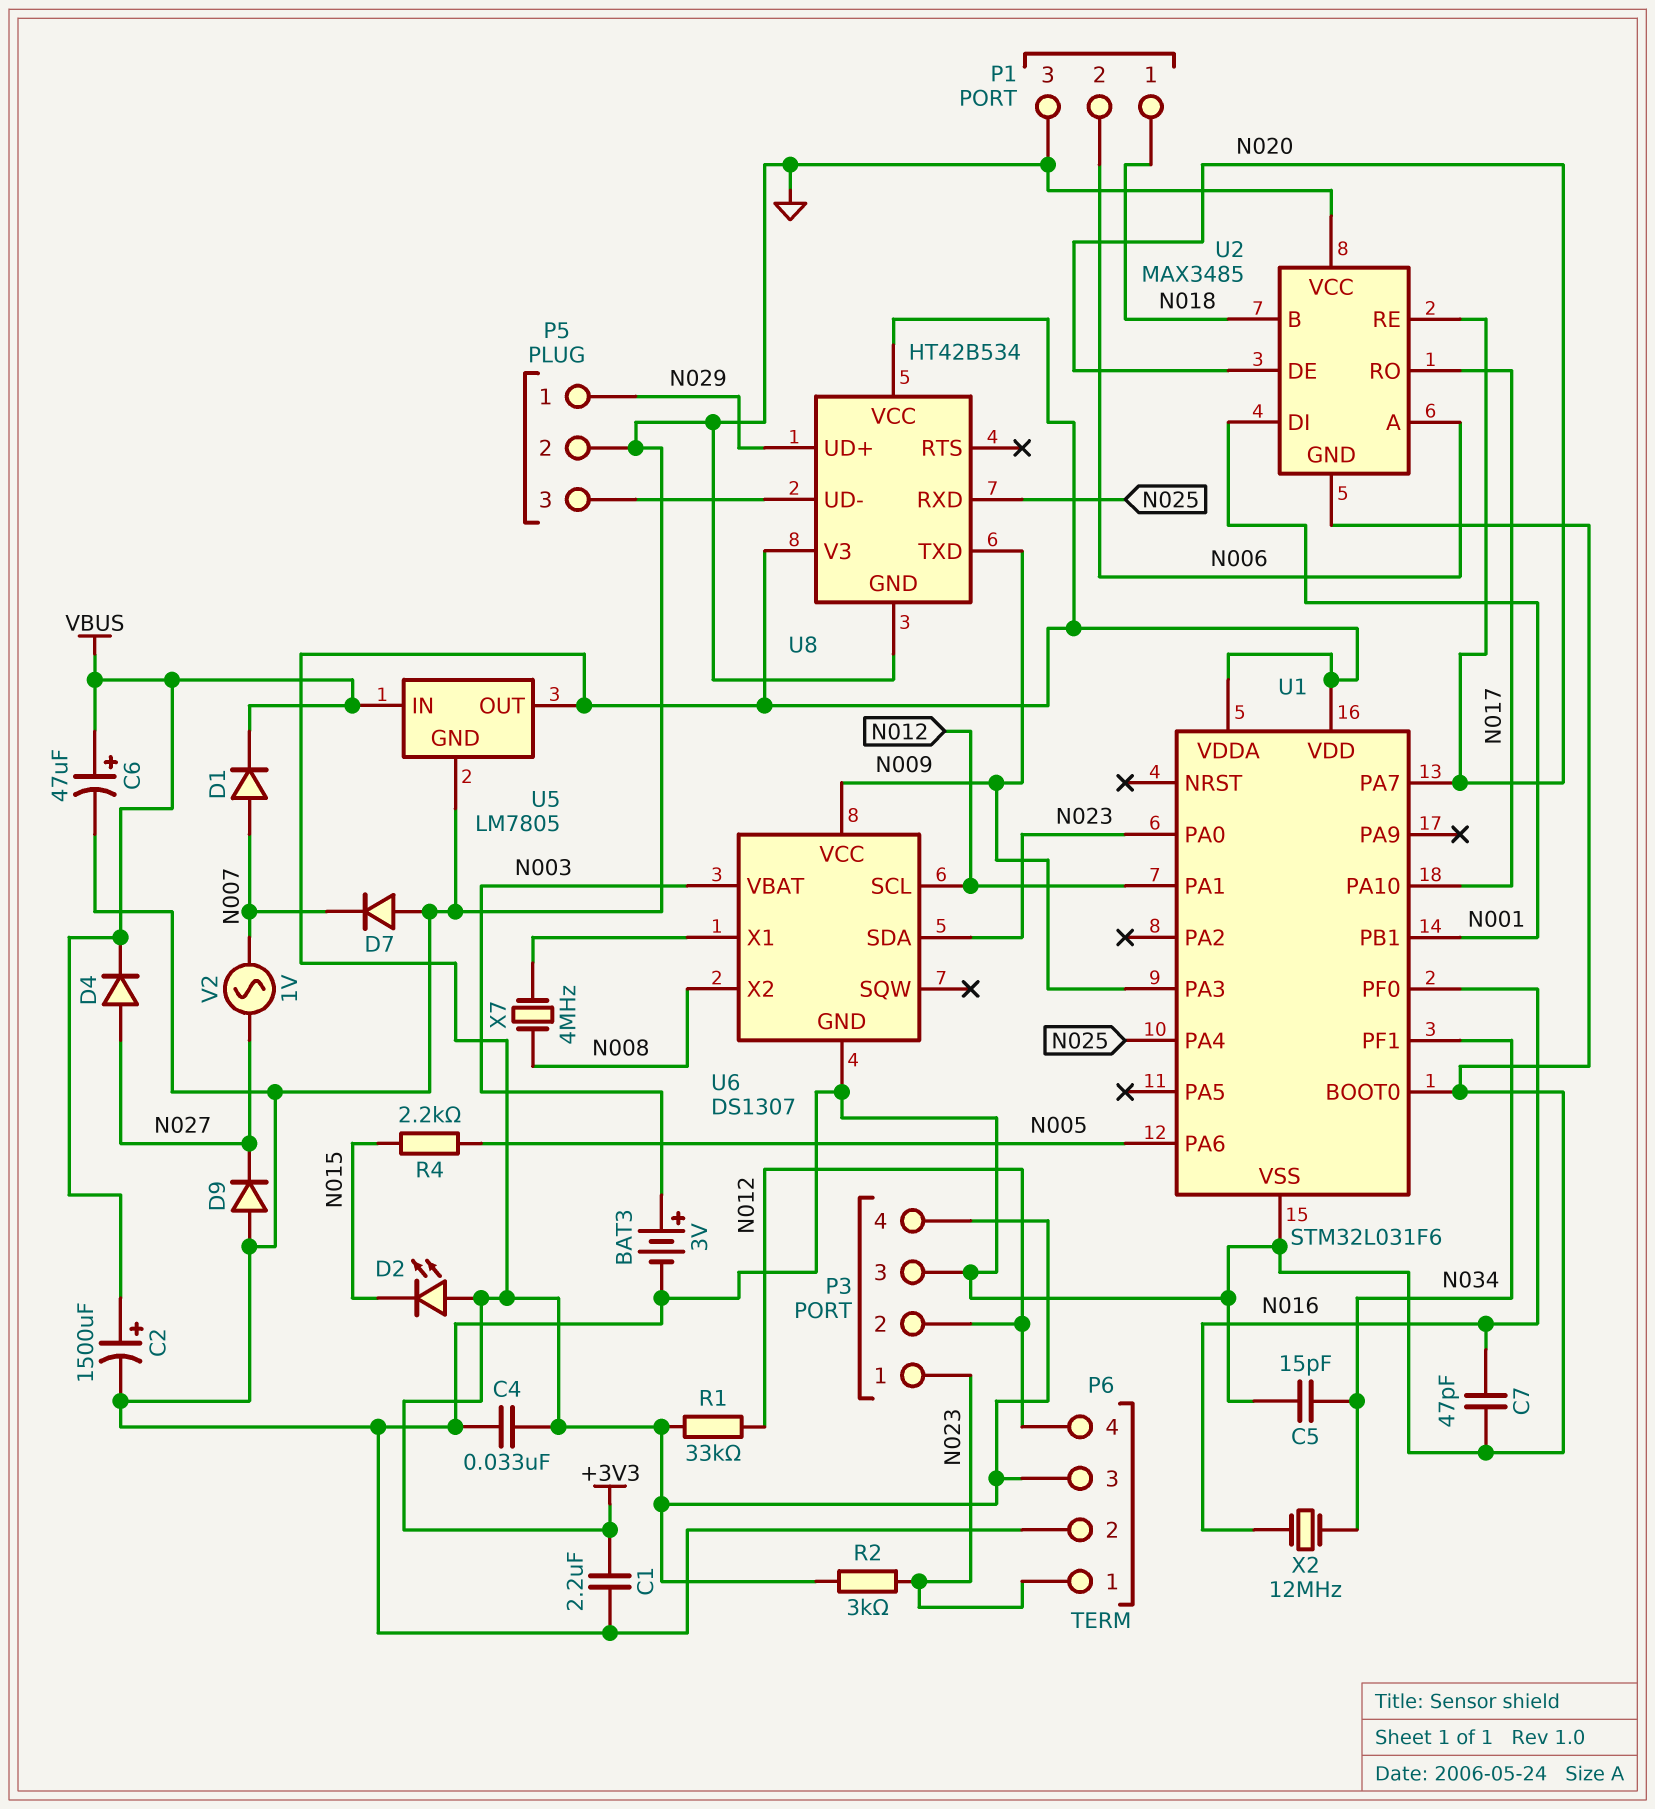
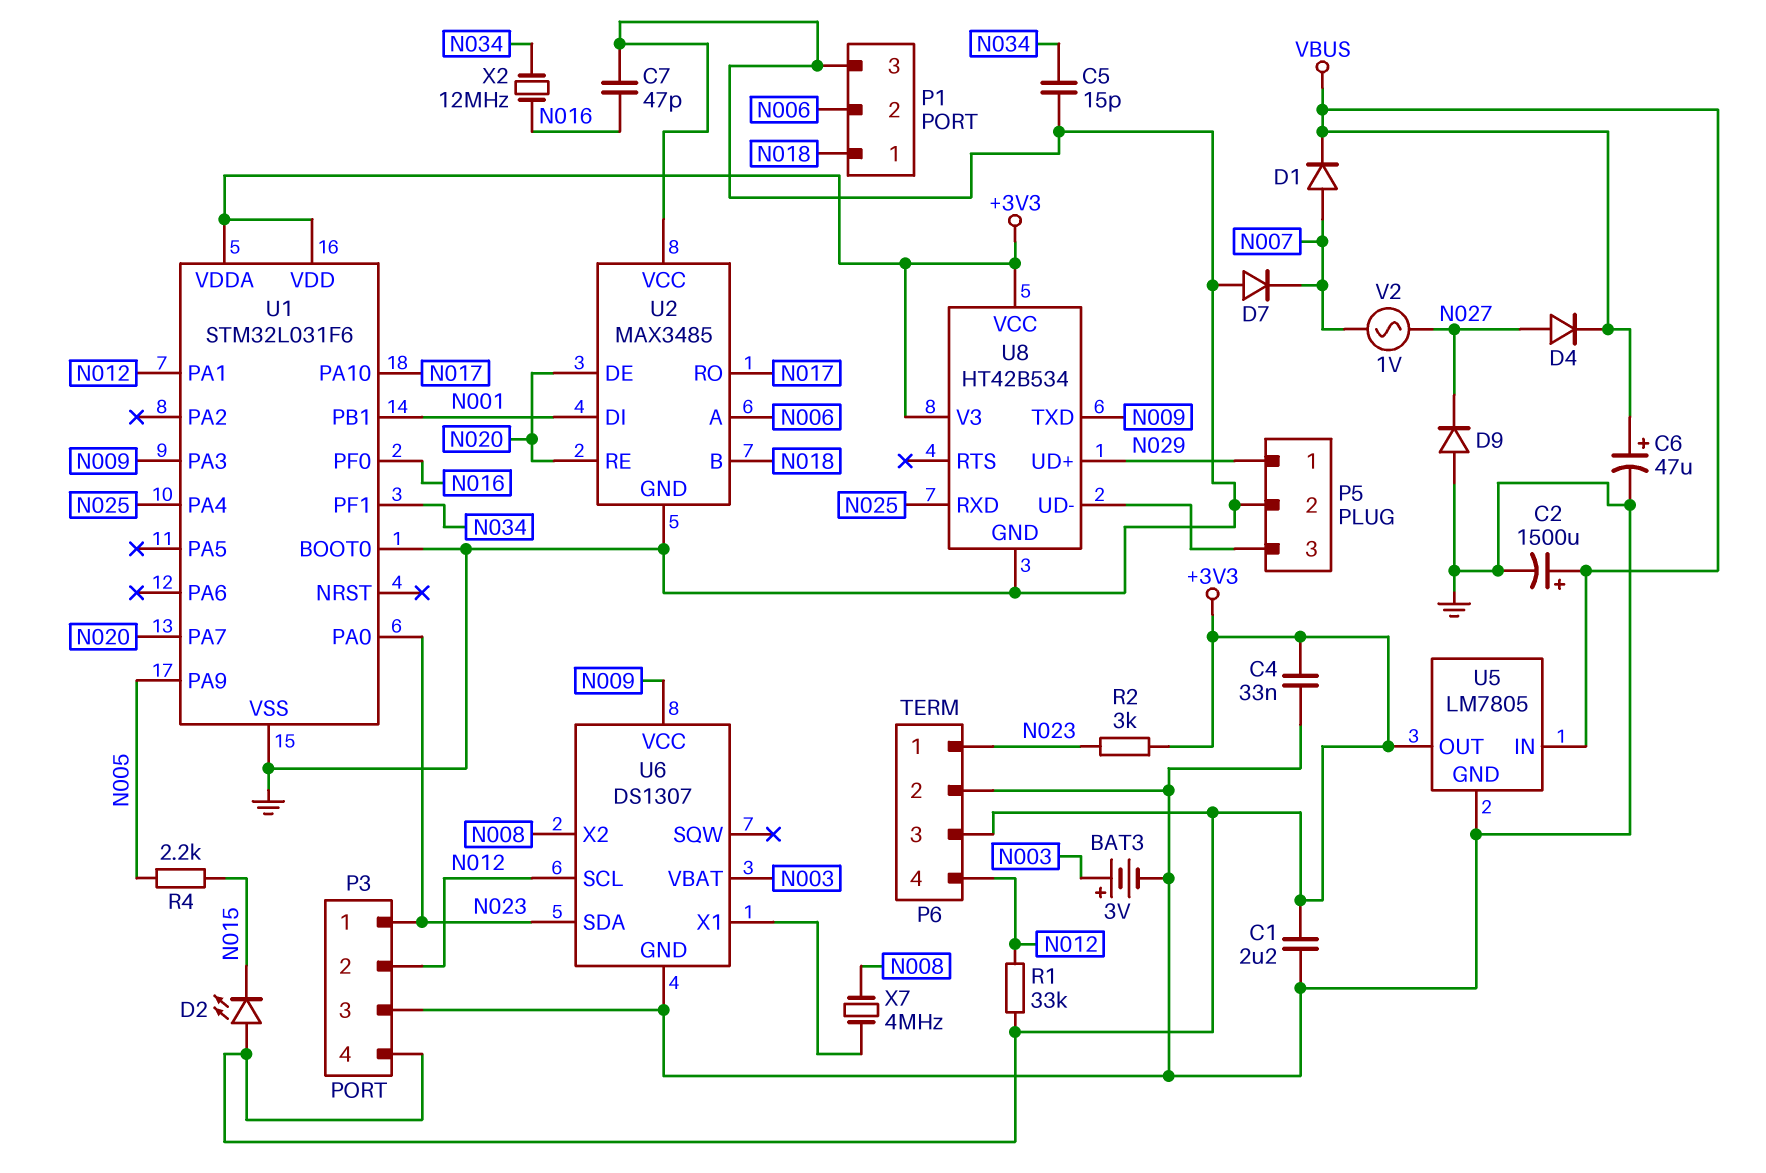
U1 pin PA6: N005 -> none
U1 pin PA9: none -> N005

